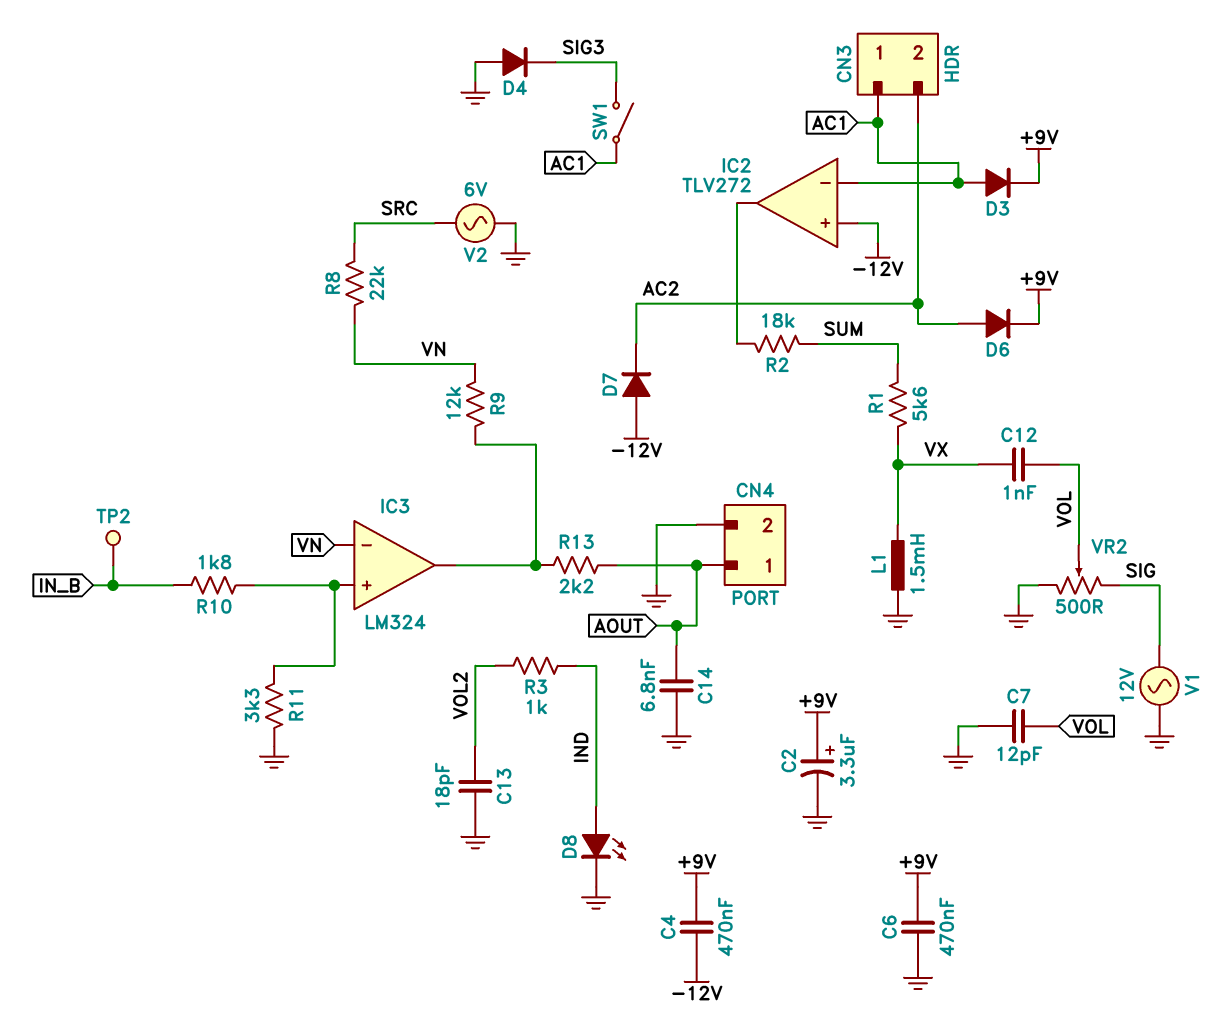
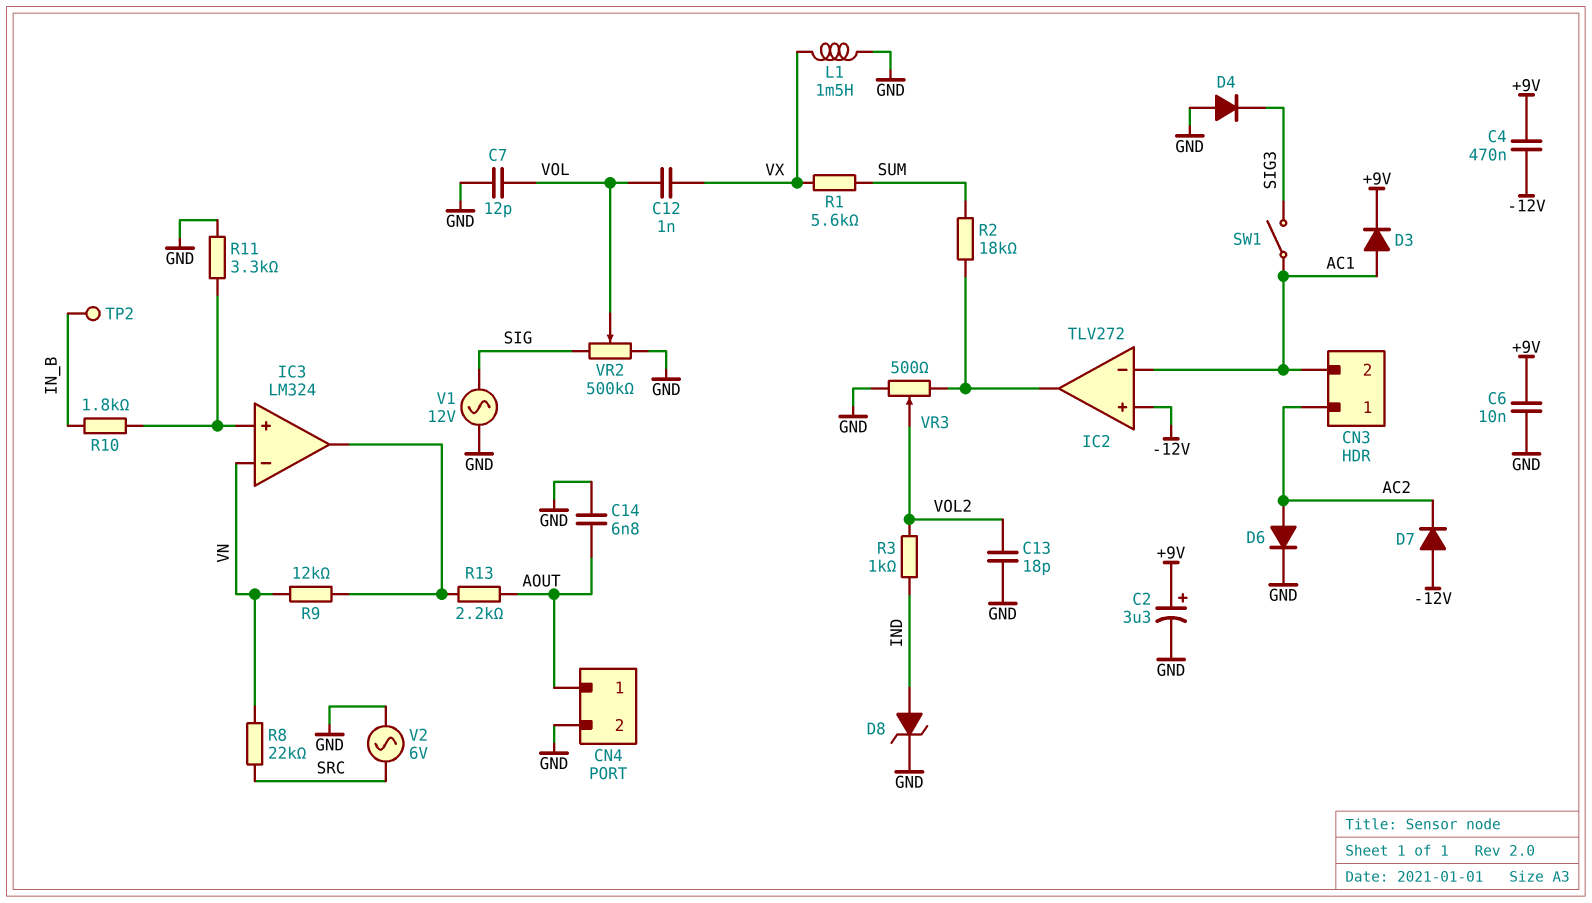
C6: 470nF (+9V, GND) -> 10nF (+9V, GND)
CN3 pin 1: AC1 -> AC2
CN3 pin 2: AC2 -> AC1
D6: diode (A AC2, K +9V) -> diode (A AC2, K GND)
D8: LED (A IND, K GND) -> zener (A IND, K GND)
VR2: 500 (GND, SIG, wiper VOL) -> 500k (GND, SIG, wiper VOL)
VR3: none -> 500 (GND, IC2/out, wiper VOL2)

